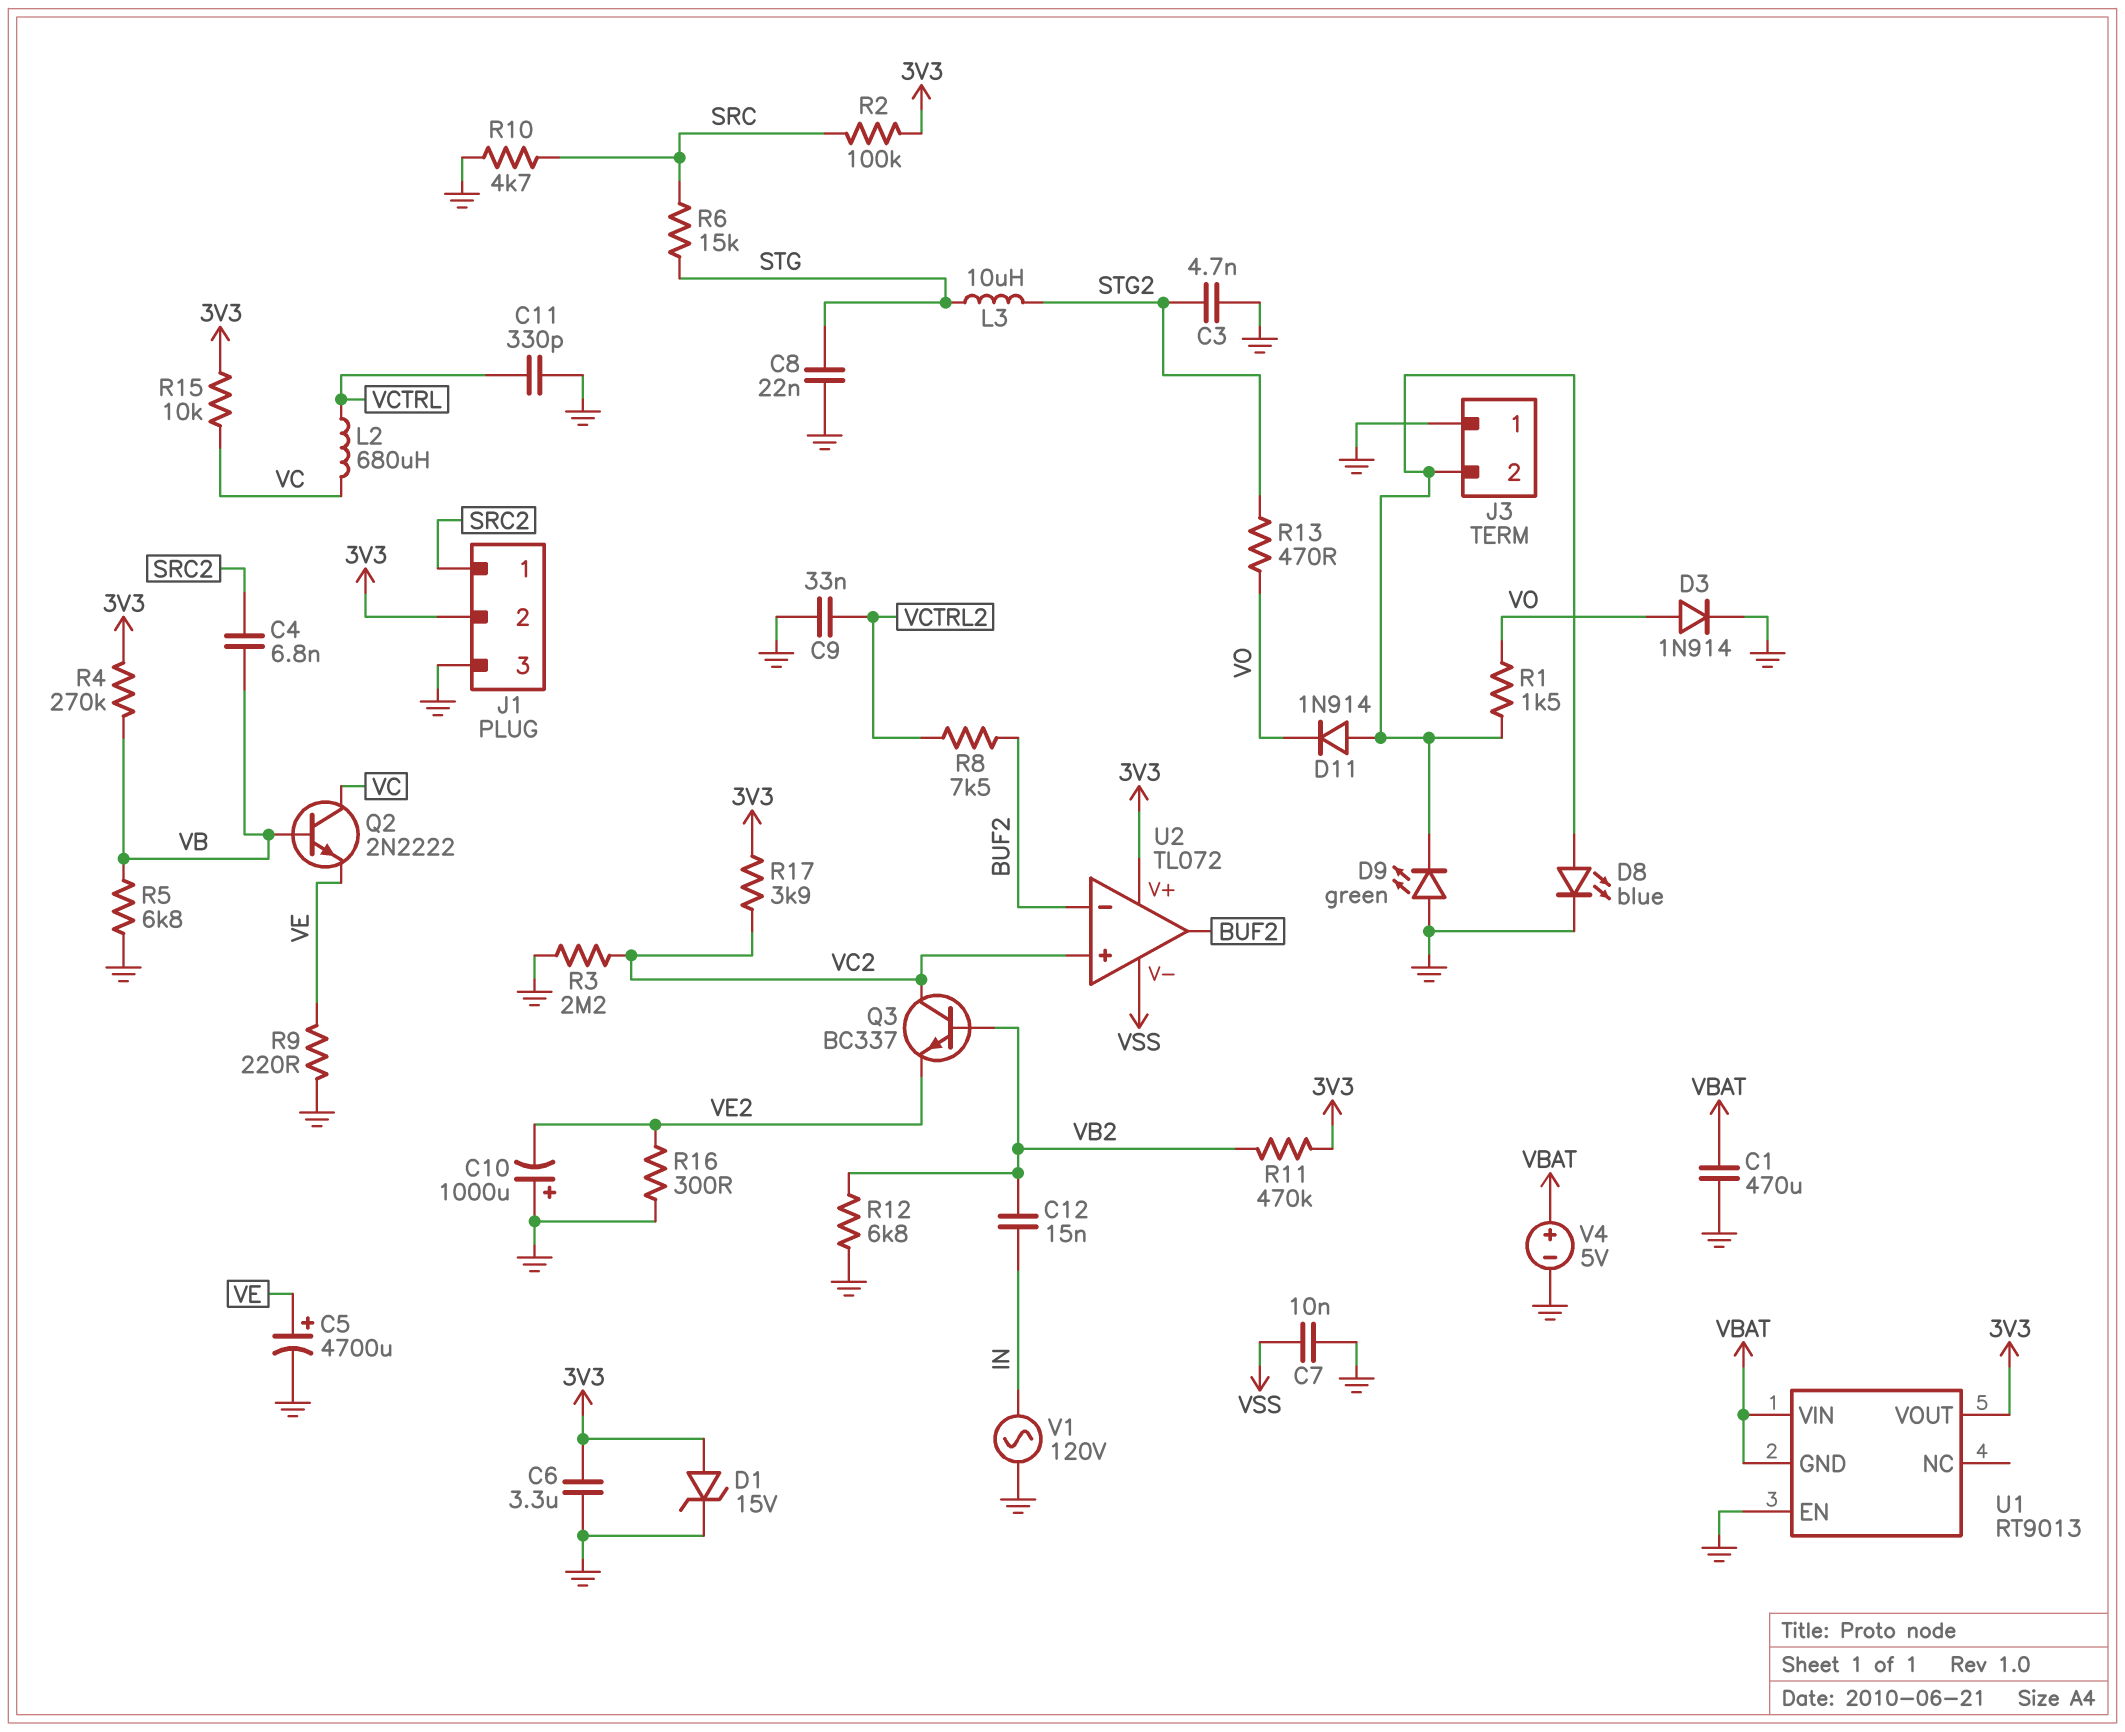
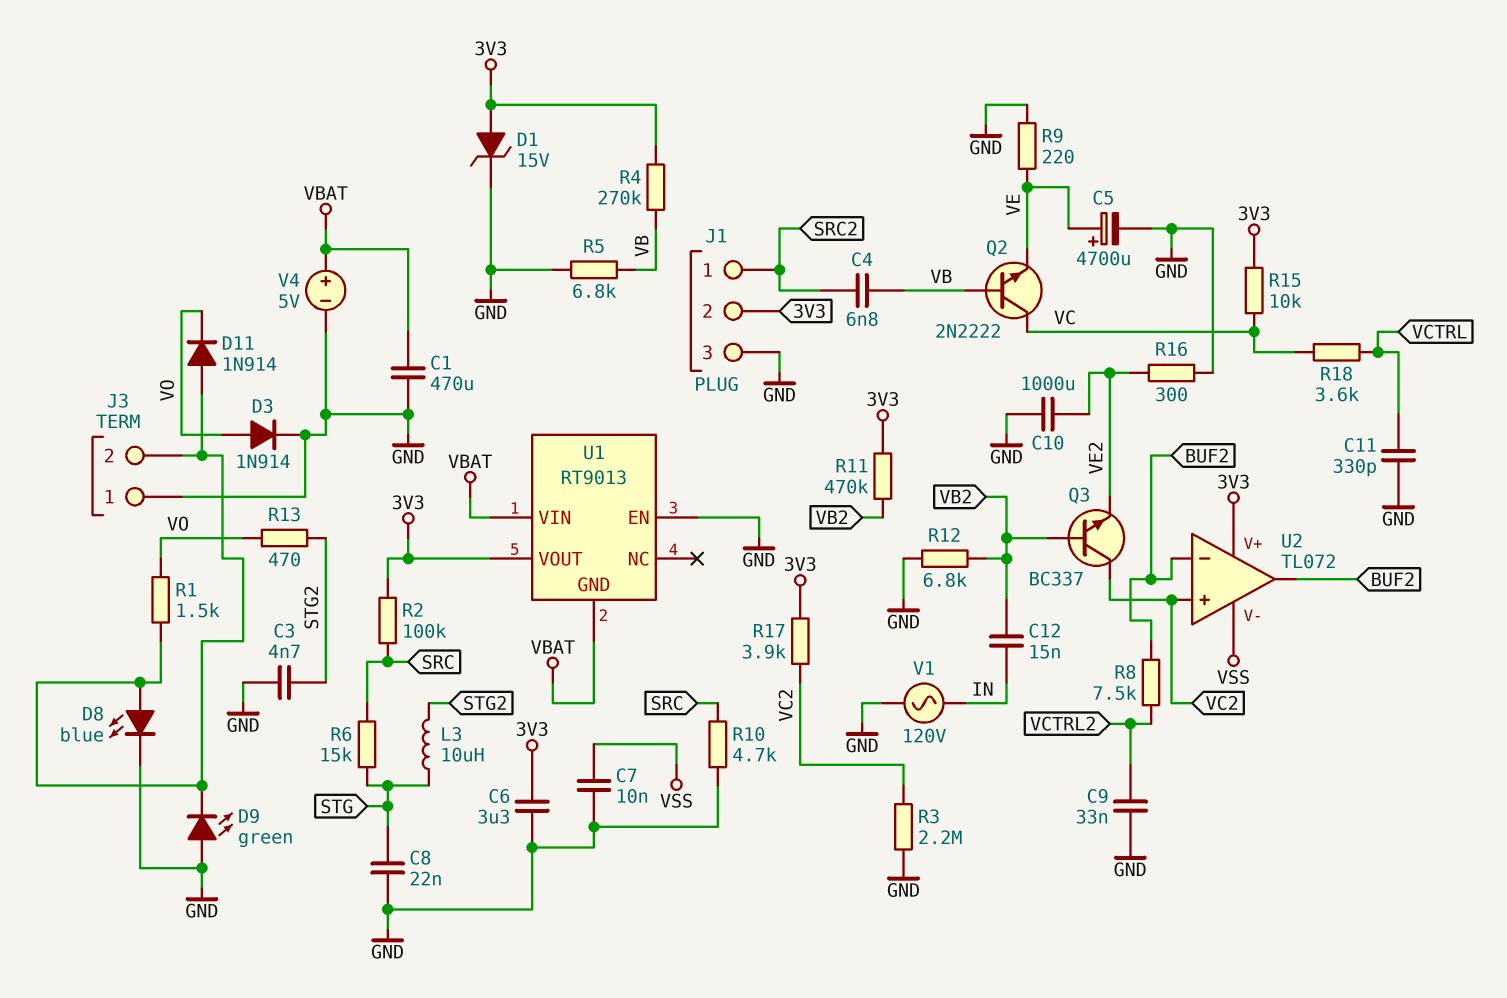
C10: 1000uF (plus GND, minus VE2) -> 1000uF (GND, VE2)
L2: 680uH (VC, VCTRL) -> none
R18: none -> 3.6k (VC, VCTRL)

